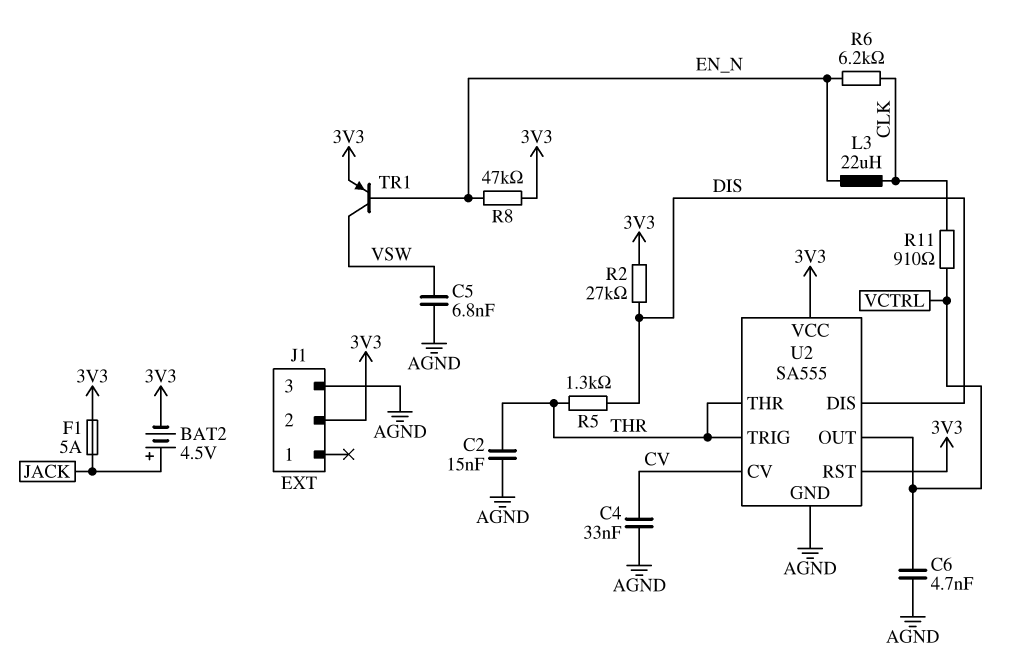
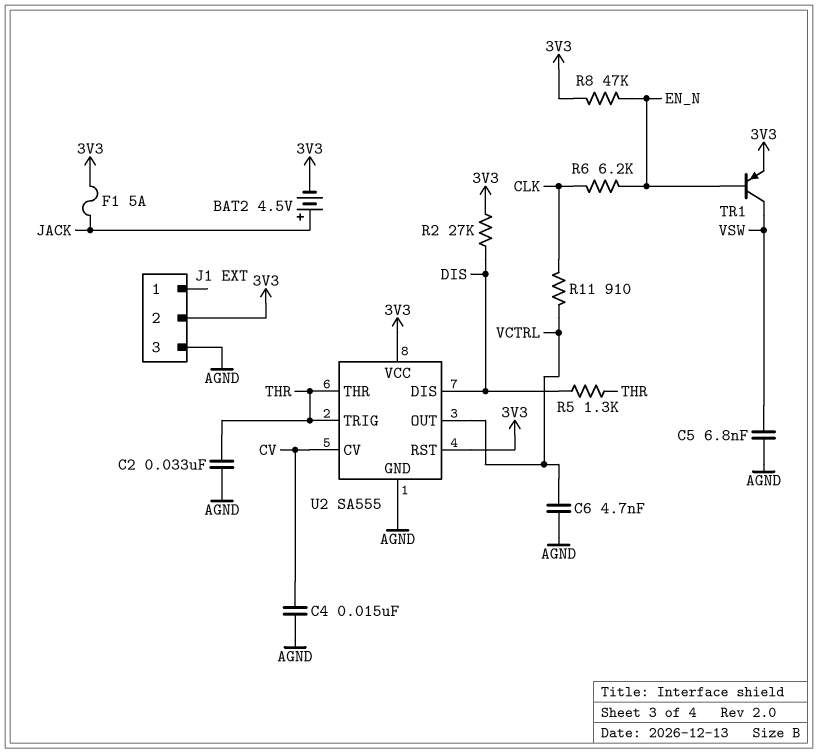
C2: 15nF (AGND, THR) -> 33nF (AGND, THR)
C4: 33nF (AGND, CV) -> 15nF (AGND, CV)
L3: 22uH (CLK, EN_N) -> none

